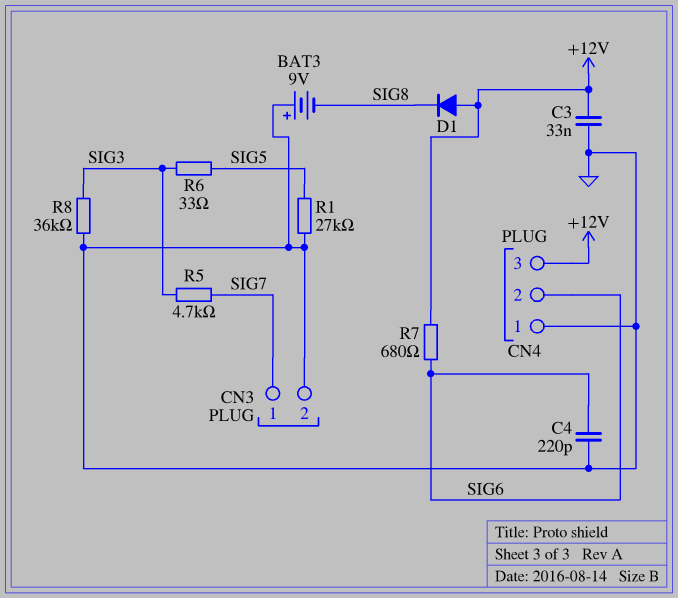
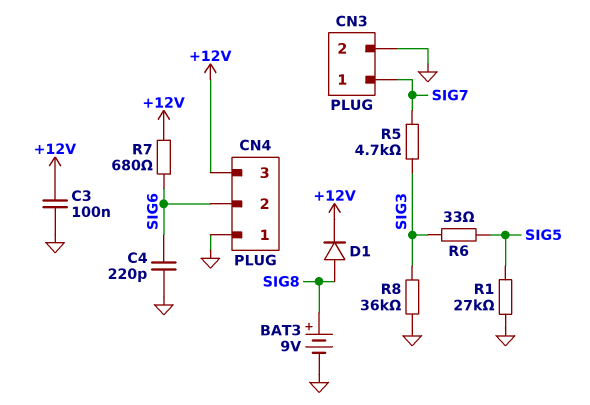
BAT3: 9V (plus GND, minus SIG8) -> 9V (plus SIG8, minus GND)
C3: 33nF (+12V, GND) -> 100nF (+12V, GND)
D1: diode (A +12V, K SIG8) -> diode (A SIG8, K +12V)

